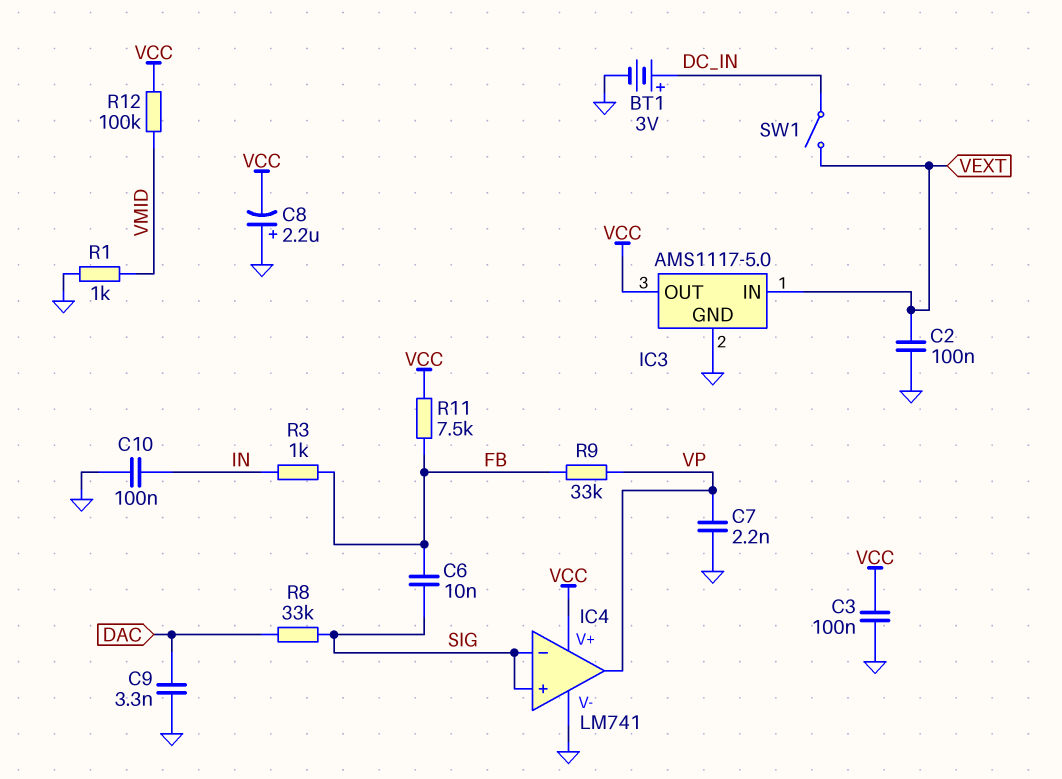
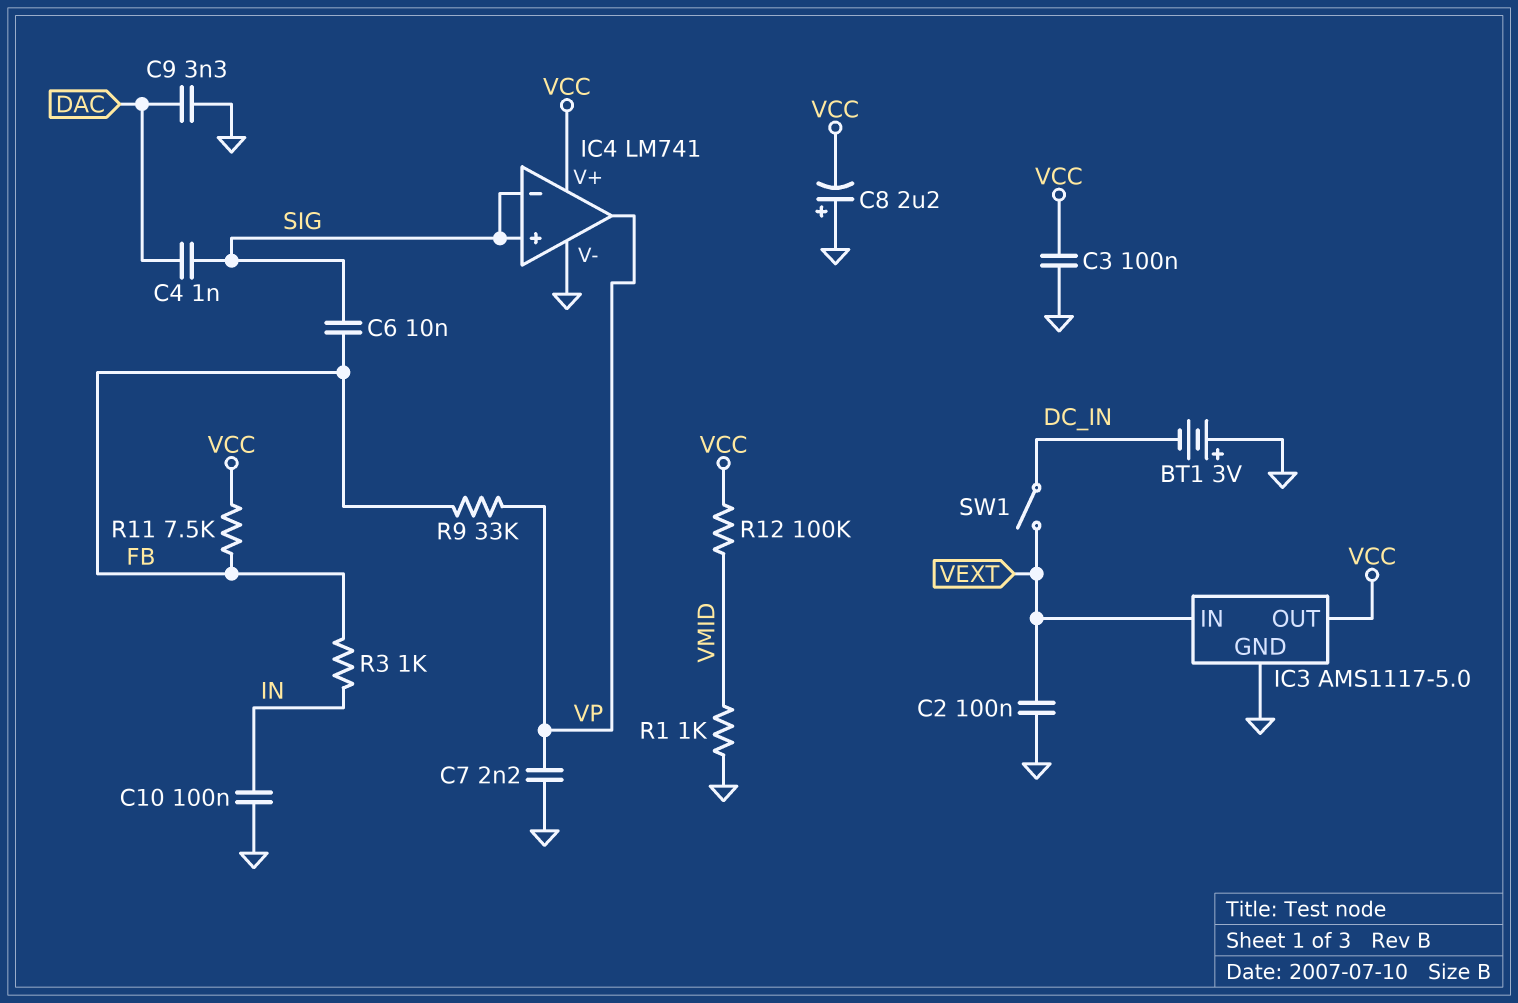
BT1: 3V (plus DC_IN, minus GND) -> 3V (plus GND, minus DC_IN)
C4: none -> 1nF (DAC, SIG)
R8: 33k (DAC, SIG) -> none

